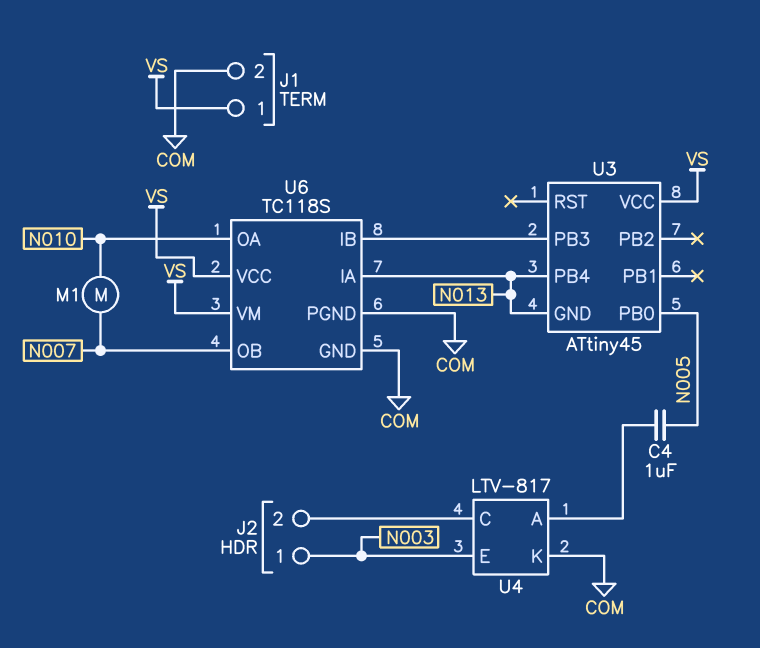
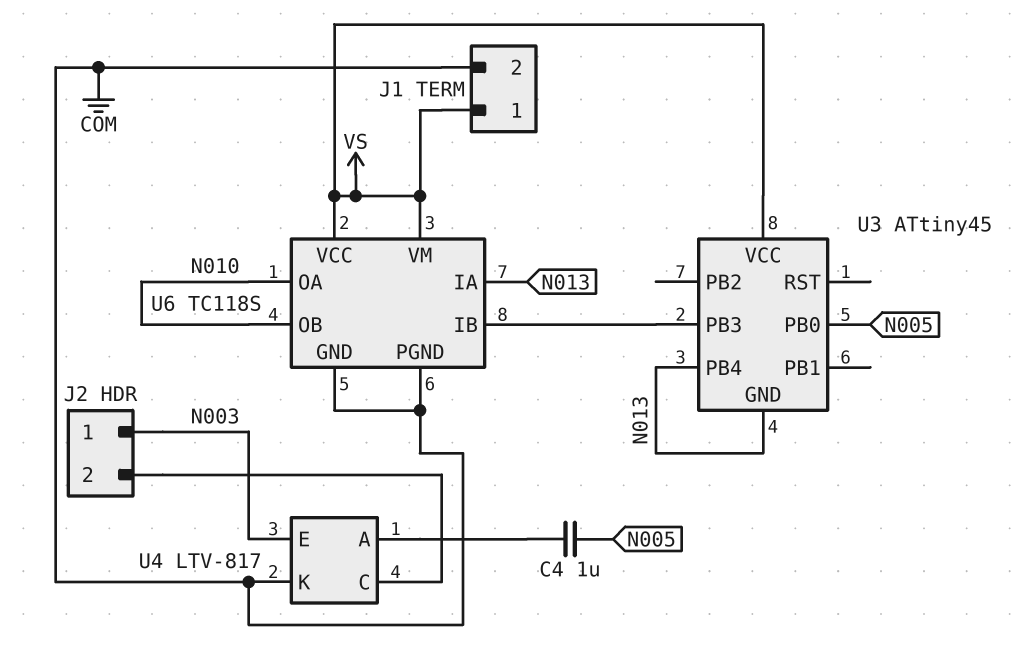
M1: motor (N007, N010) -> none
U6 pin OB: N007 -> N010

